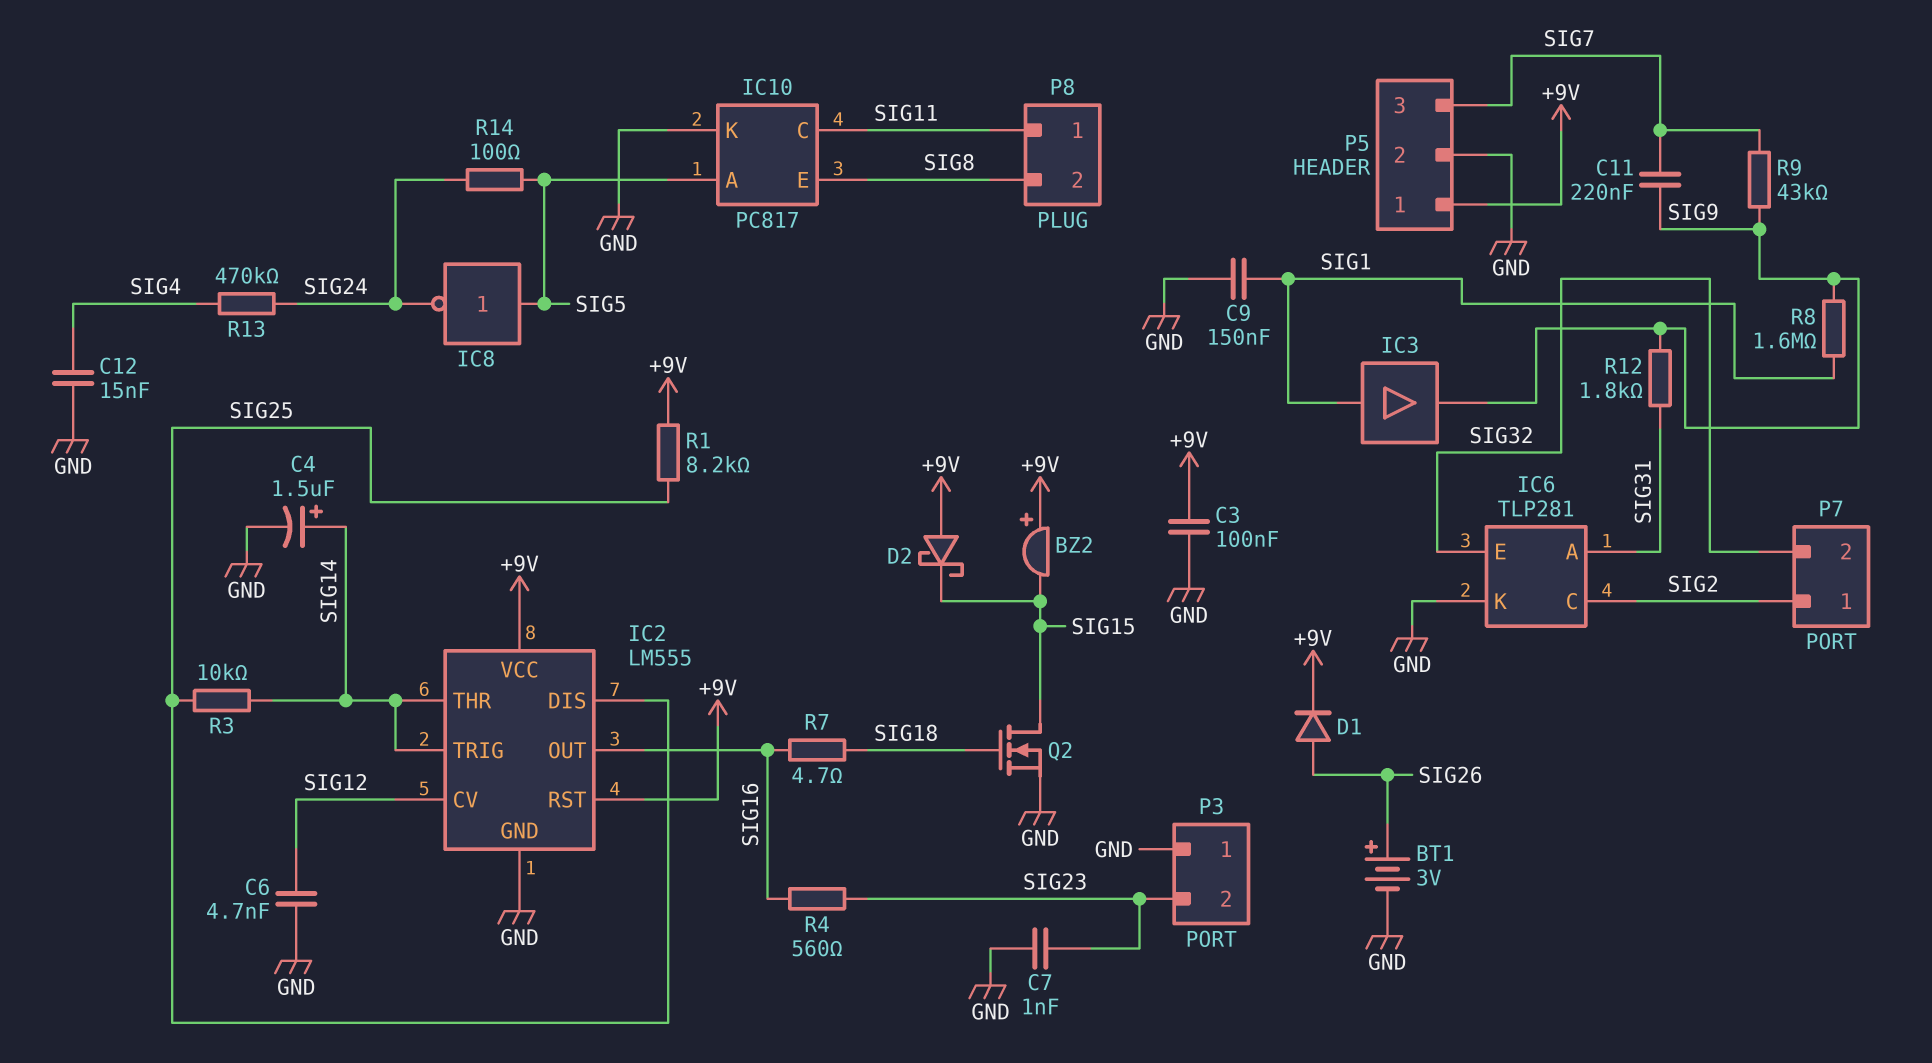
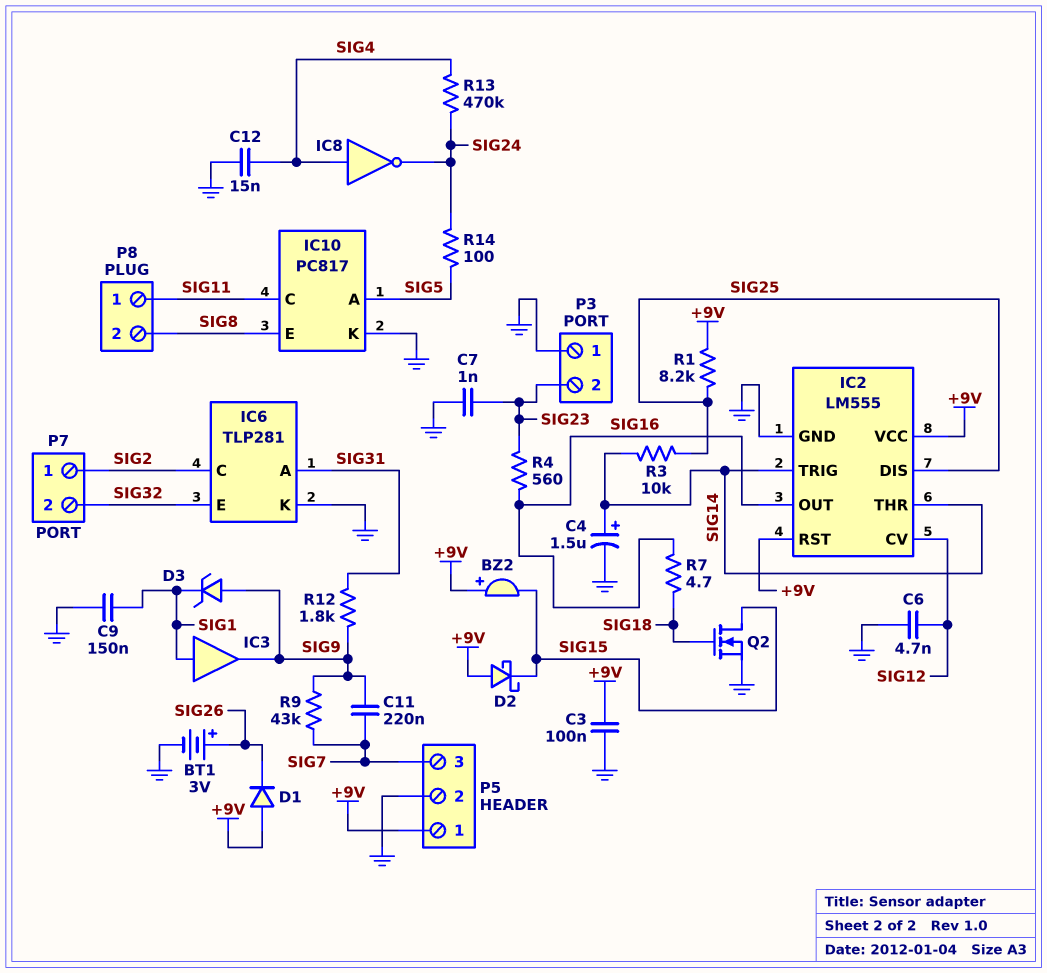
D1: diode (A SIG26, K +9V) -> diode (A +9V, K SIG26)
D3: none -> zener (A SIG9, K SIG1)
IC8: NOT (in SIG5, out SIG24) -> NOT (in SIG4, out SIG24)
R8: 1.6M (SIG1, SIG9) -> none

